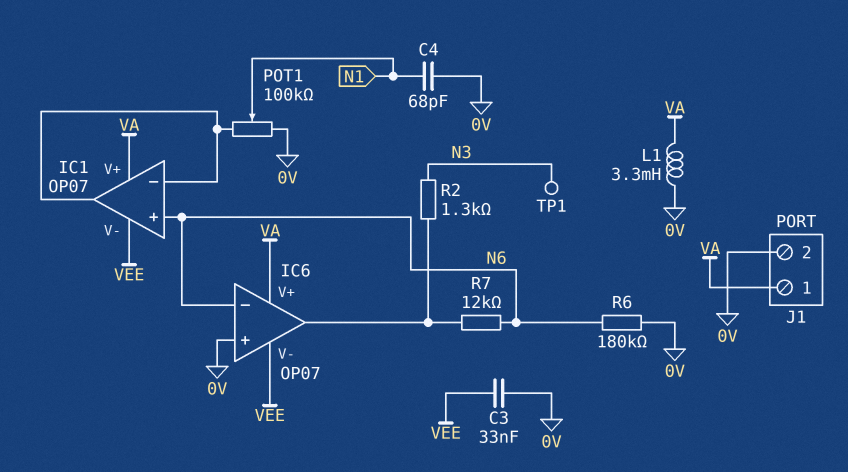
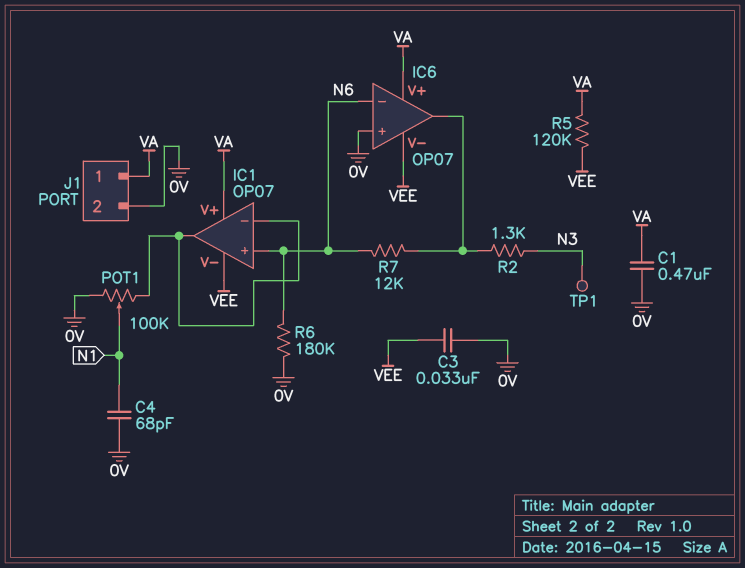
C1: none -> 470nF (0V, VA)
L1: 3.3mH (0V, VA) -> none
R5: none -> 120k (VA, VEE)

